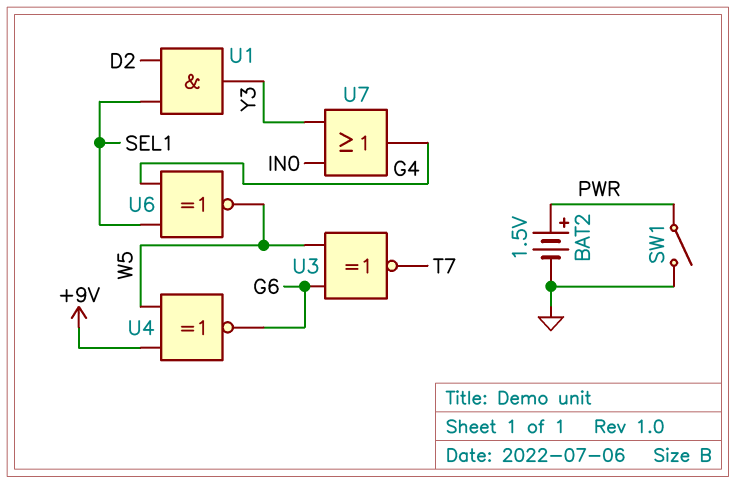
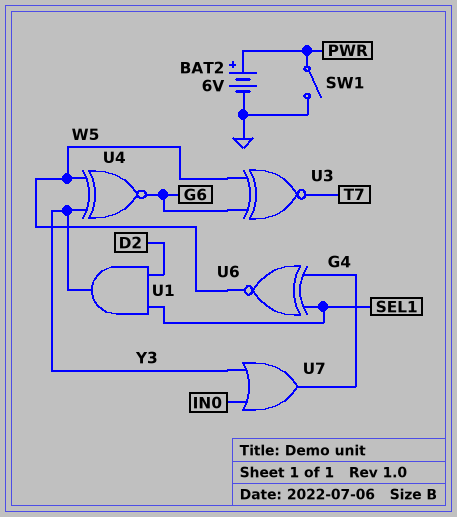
BAT2: 1.5V (plus PWR, minus GND) -> 6V (plus PWR, minus GND)
U4: XNOR (in +9V, in W5, out G6) -> XNOR (in W5, in Y3, out G6)

